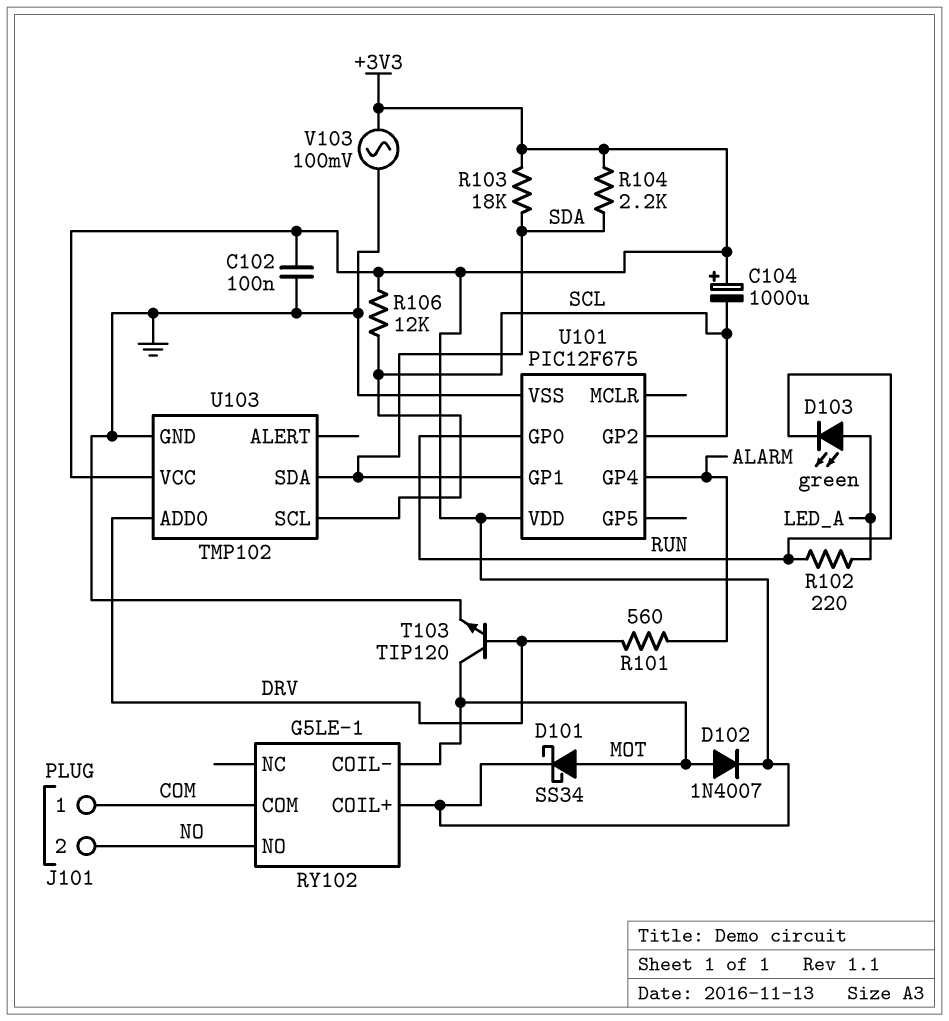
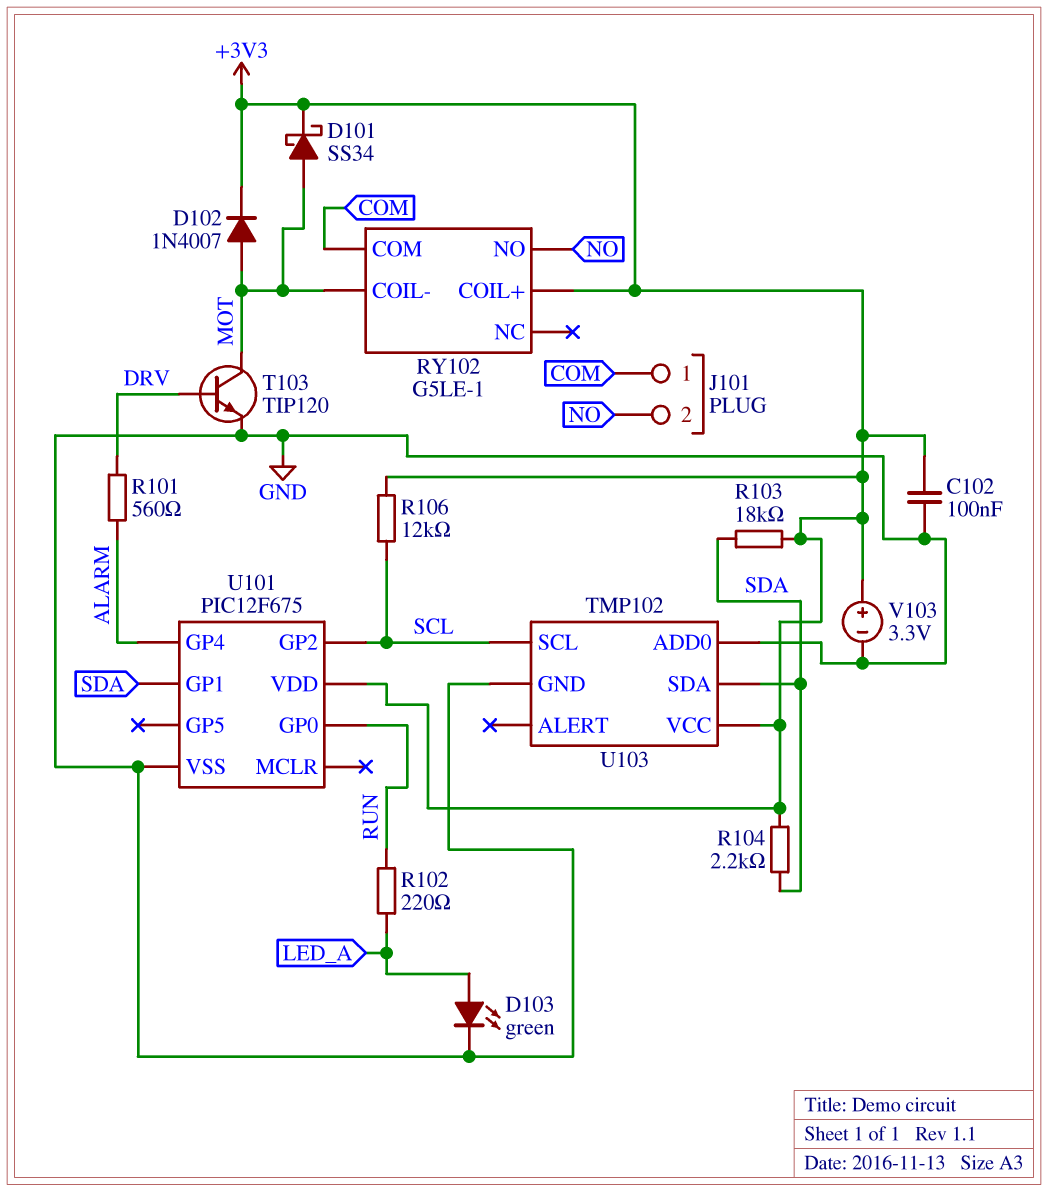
C104: 1000uF (plus +3V3, minus SCL) -> none
D103: LED green (A LED_A, K RUN) -> LED green (A LED_A, K GND)
U103 pin ADD0: DRV -> GND
V103: AC 100mV (+3V3, GND) -> 3.3V (plus +3V3, minus GND)

